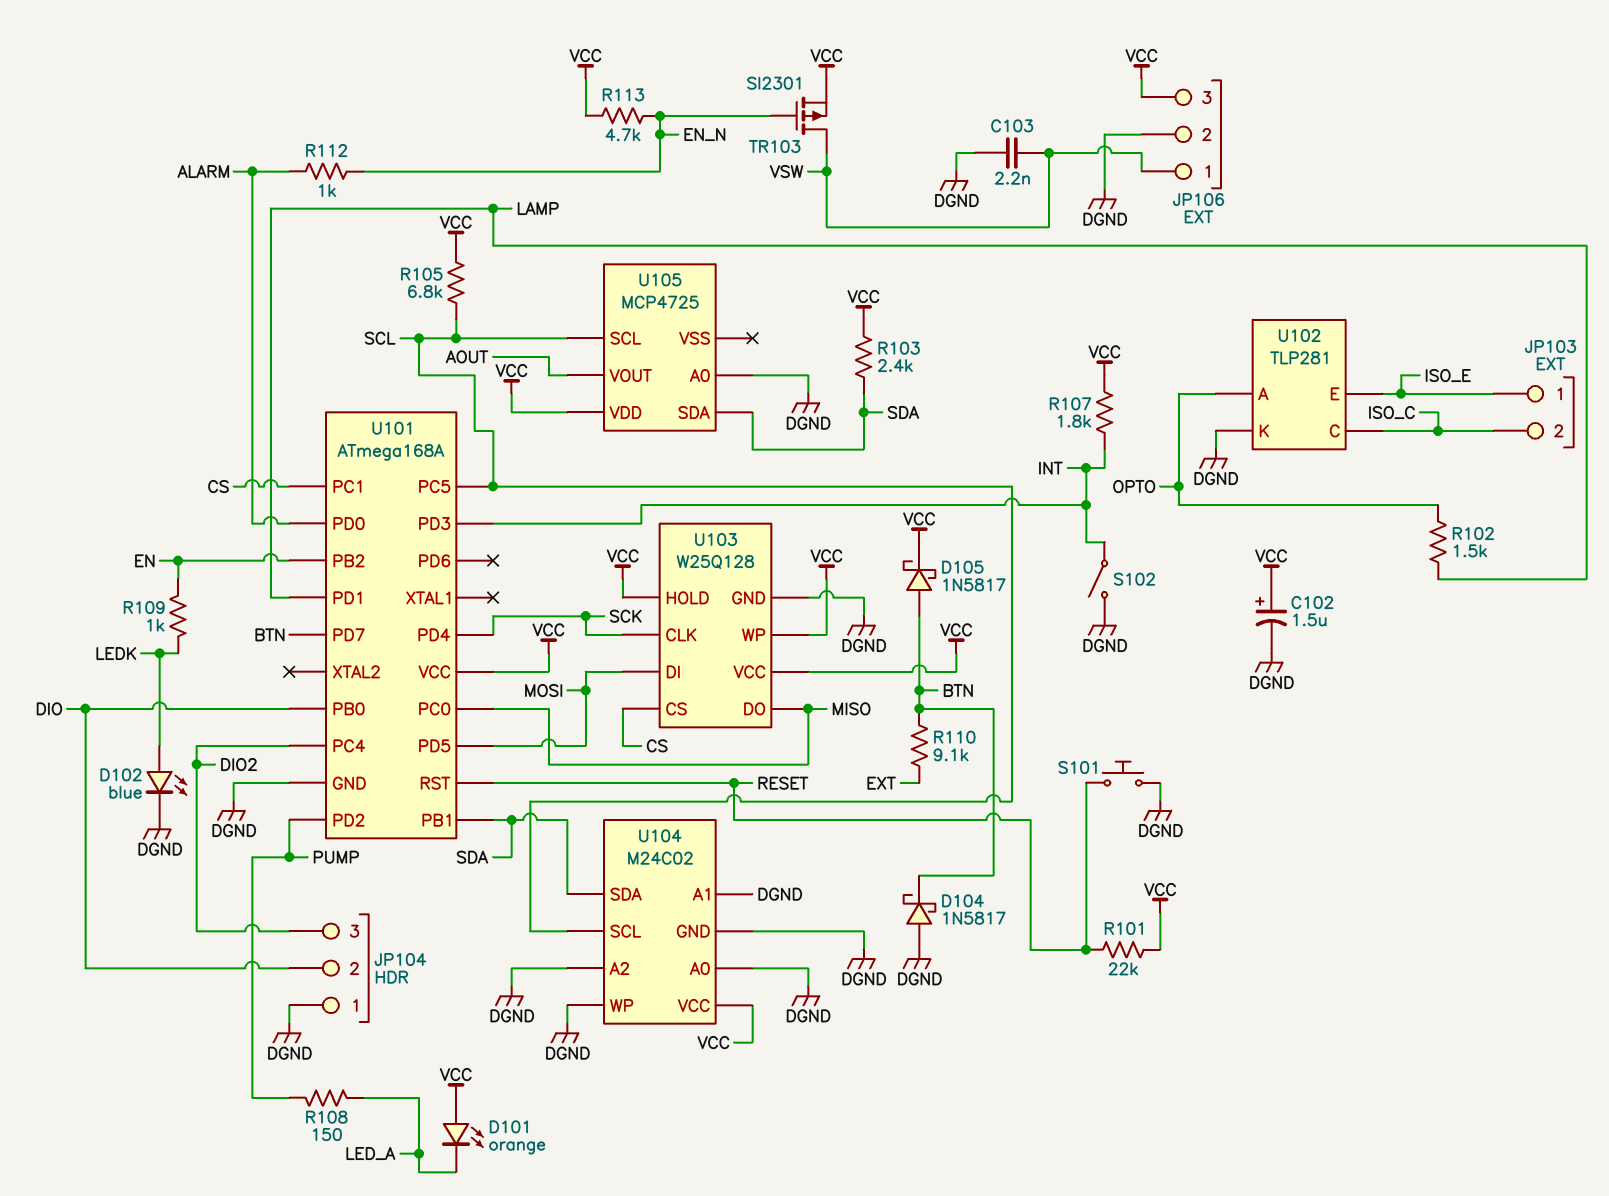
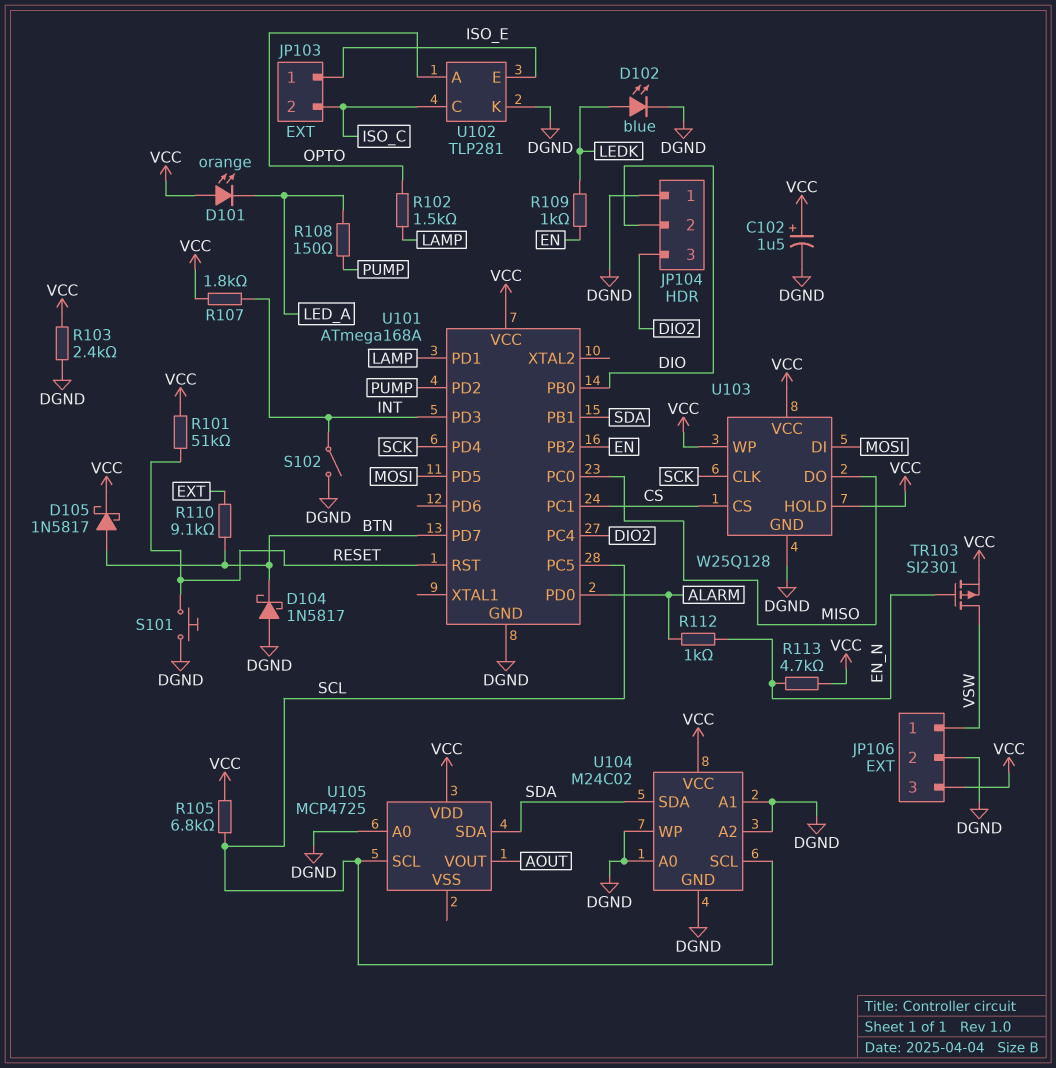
C103: 2.2nF (DGND, VSW) -> none
R101: 22k (RESET, VCC) -> 51k (RESET, VCC)
R103: 2.4k (SDA, VCC) -> 2.4k (DGND, VCC)

